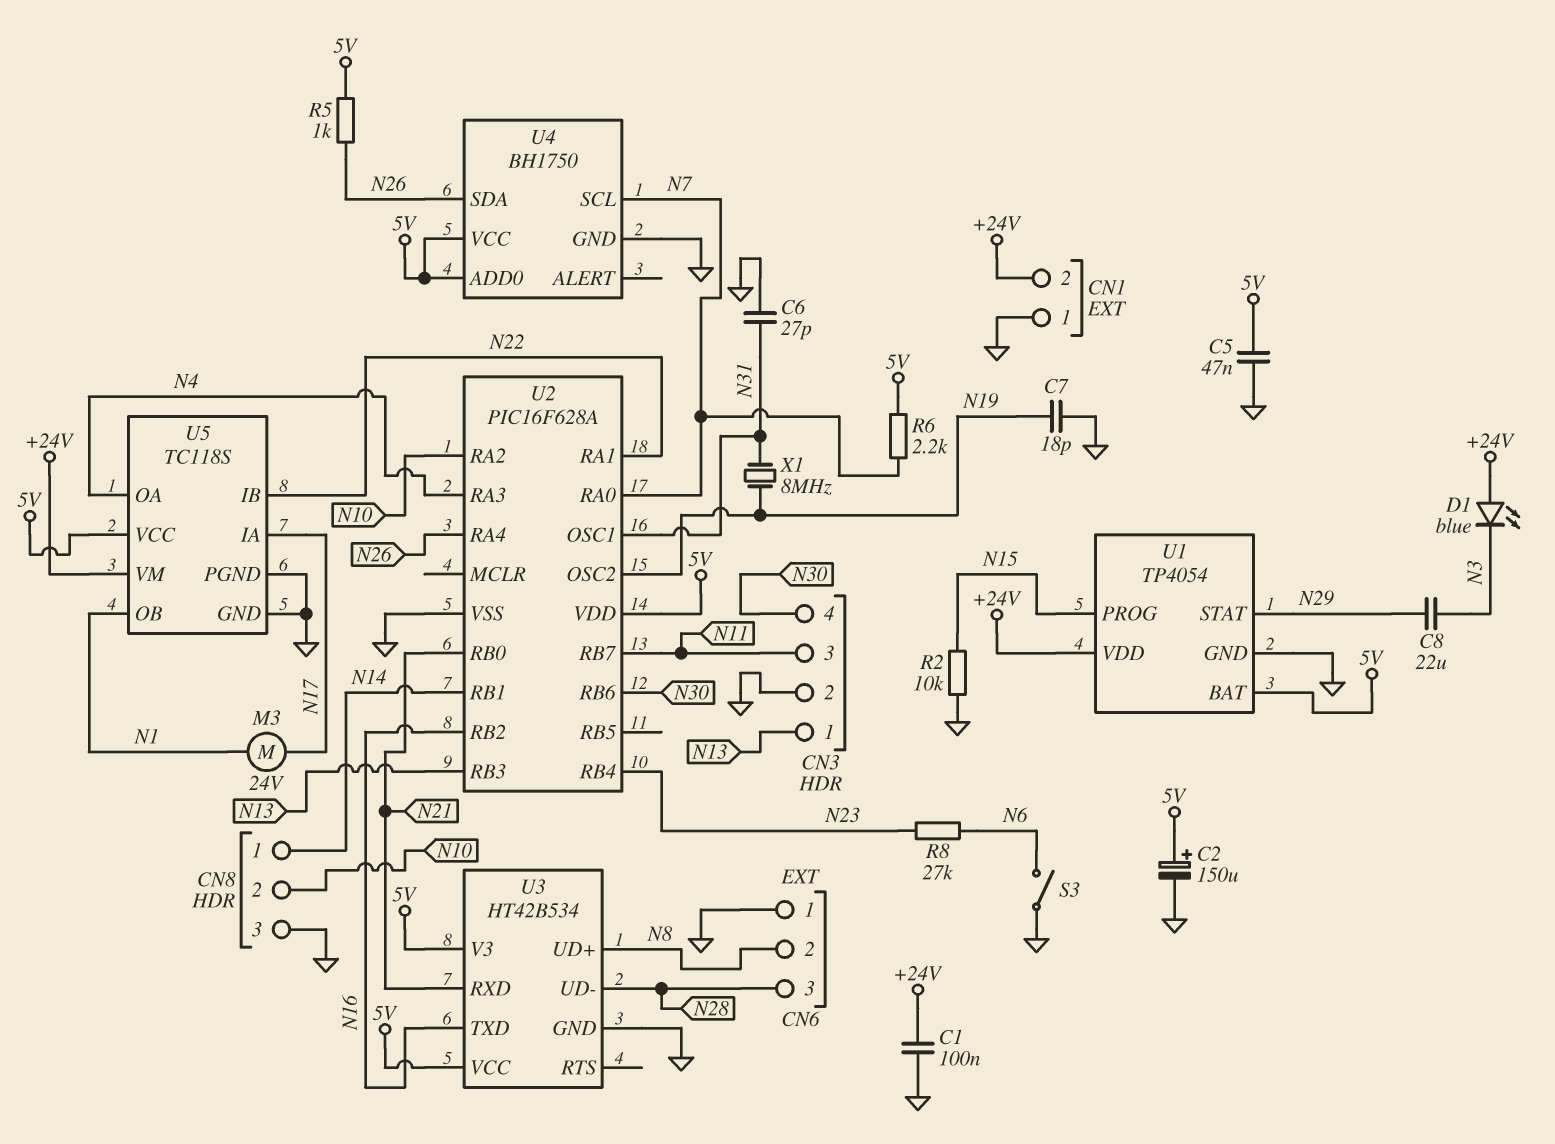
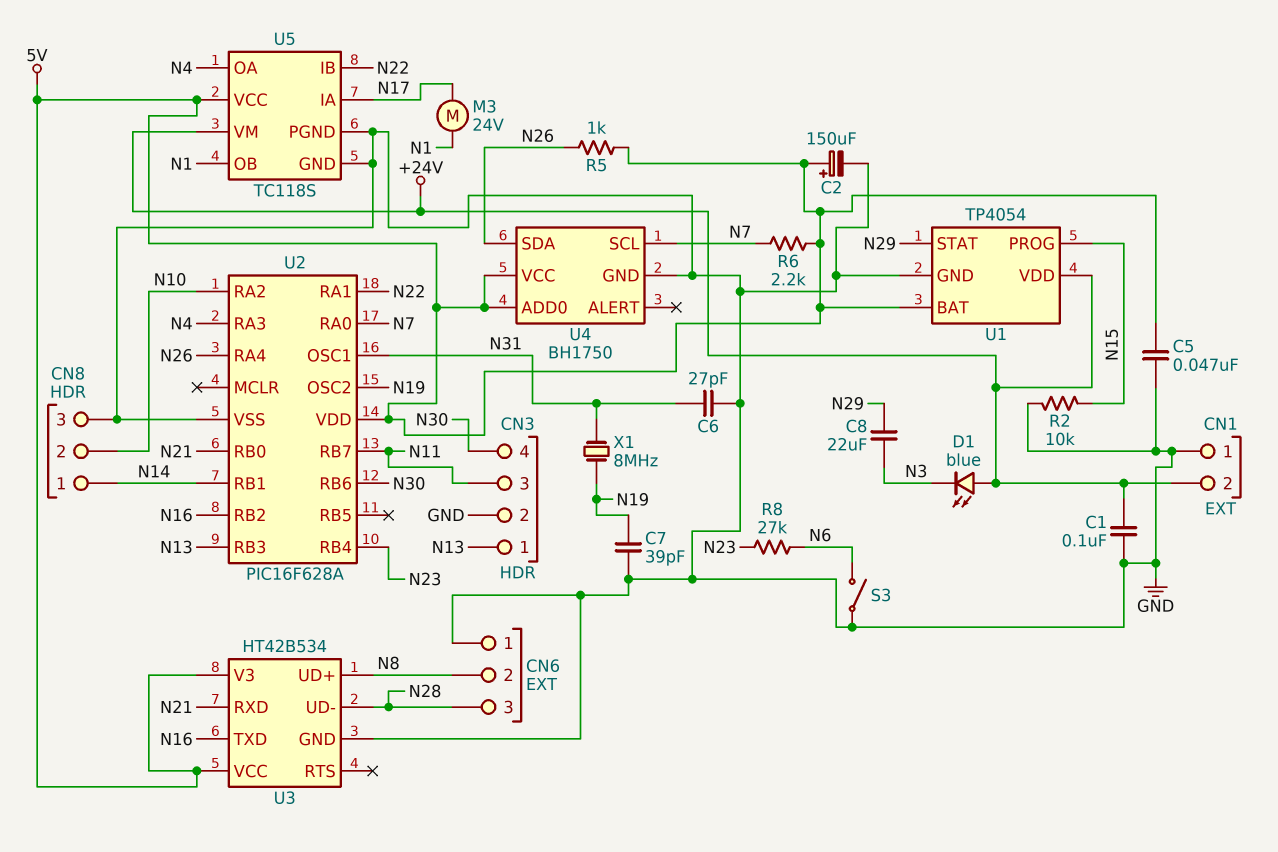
C7: 18pF (GND, N19) -> 39pF (GND, N19)

